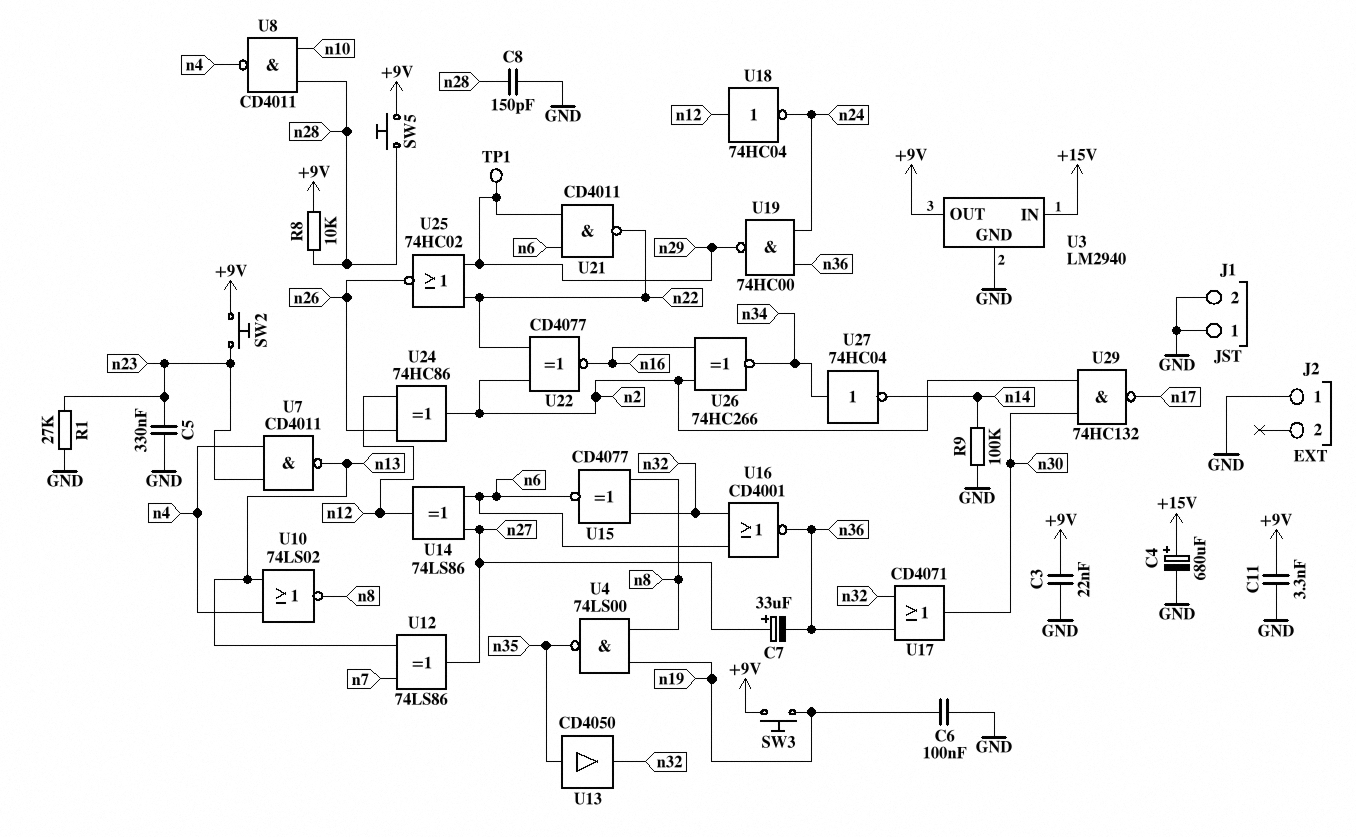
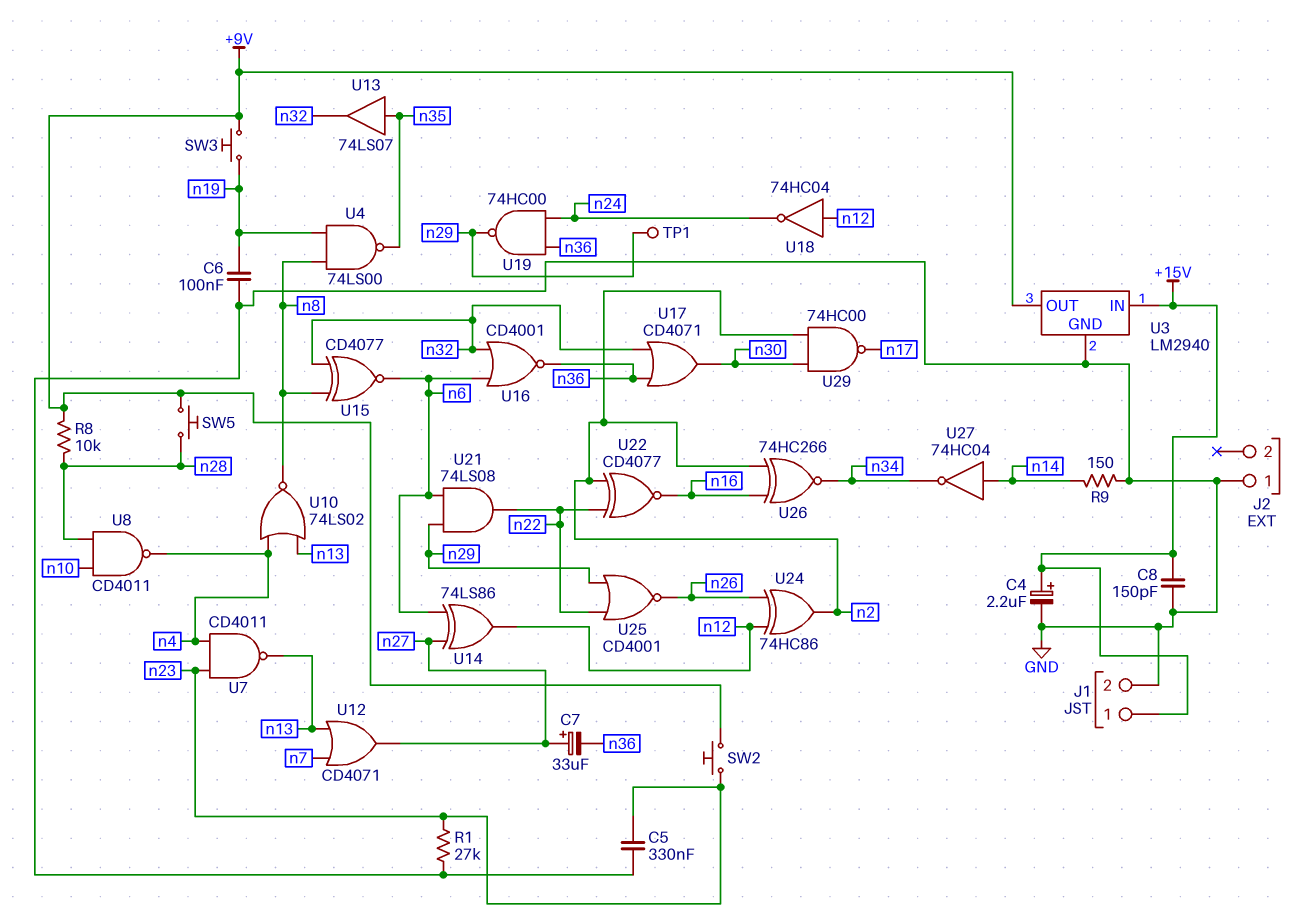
C3: 22nF (+9V, GND) -> none
C4: 680uF (plus +15V, minus GND) -> 2.2uF (plus +15V, minus GND)
C8: 150pF (GND, n28) -> 150pF (+15V, GND)
C11: 3.3nF (+9V, GND) -> none
J1 pin 1: GND -> +15V
R9: 100k (GND, n14) -> 150 (GND, n14)
U12: XOR 74LS86 (in n7, in n13, out n27) -> OR CD4071 (in n7, in n13, out n27)
U13: buffer CD4050 (in n35, out n32) -> buffer 74LS07 (in n35, out n32)
U21: NAND CD4011 (in n6, in n29, out n22) -> AND 74LS08 (in n6, in n29, out n22)
U25: NOR 74HC02 (in n22, in n29, out n26) -> NOR CD4001 (in n22, in n29, out n26)
U27: NOT 74HC04 (in n34, out n14) -> NOT 74HC04 (in n14, out n34)
U29: NAND 74HC132 (in n2, in n30, out n17) -> NAND 74HC00 (in n2, in n30, out n17)

